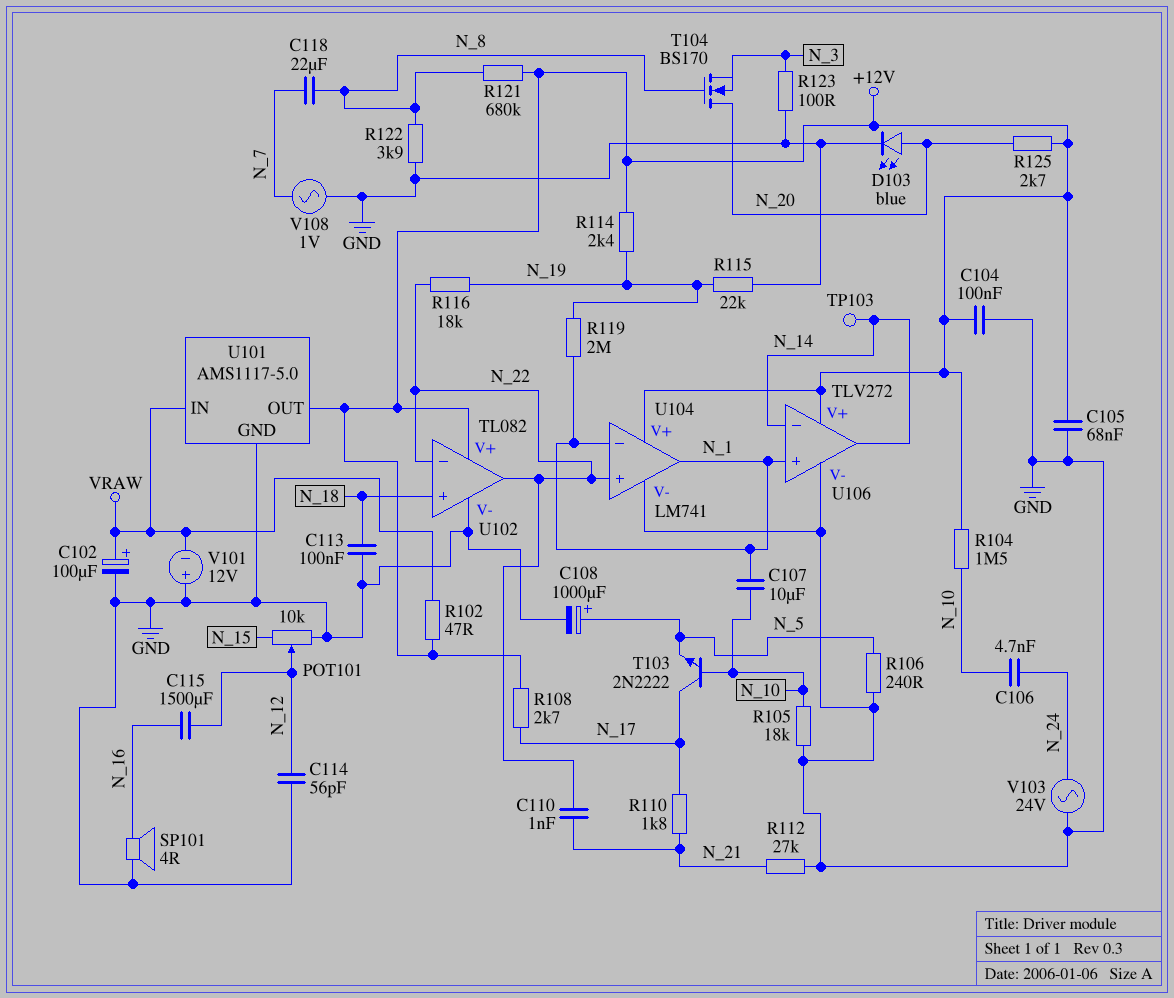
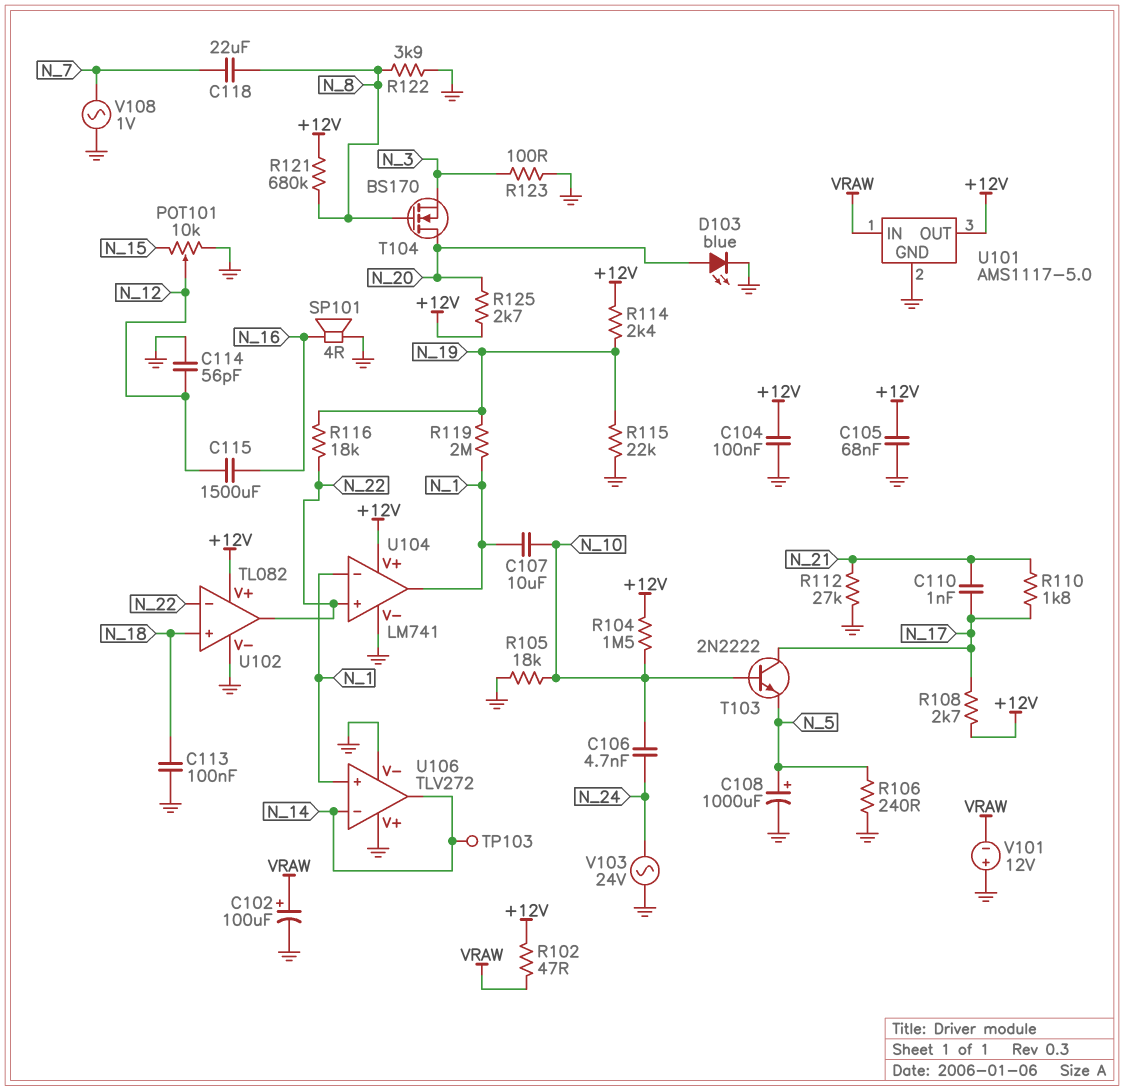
C110: 1nF (N_21, N_22) -> 1nF (N_17, N_21)
U106 pin V+: +12V -> GND

